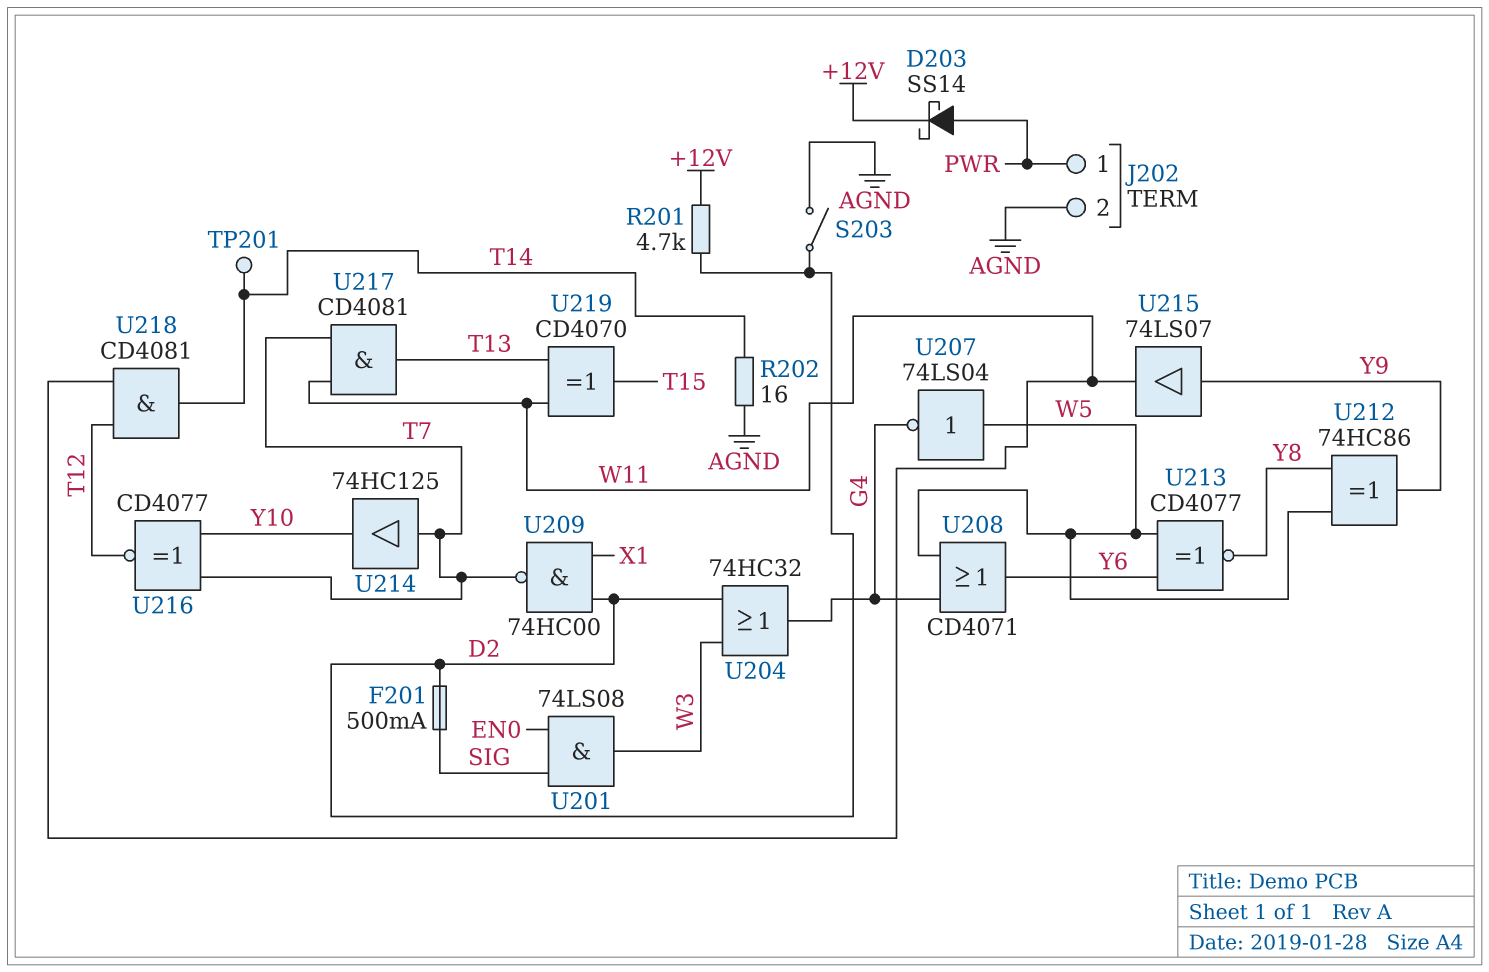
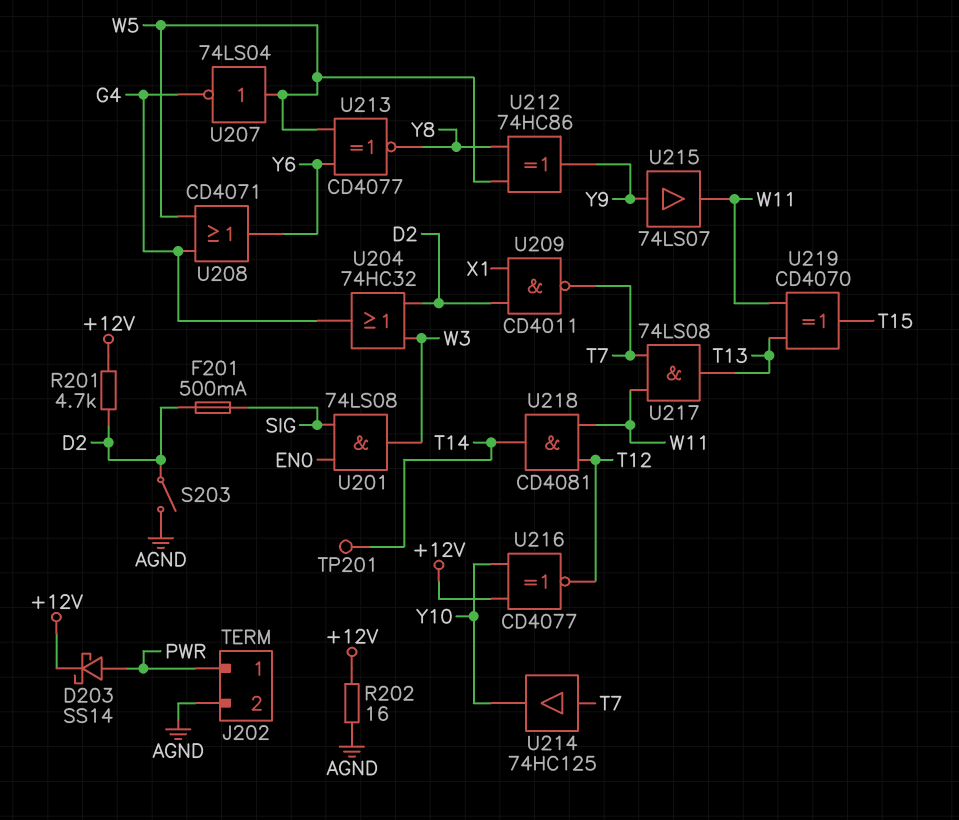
R202: 16 (AGND, T14) -> 16 (+12V, AGND)
U209: NAND 74HC00 (in D2, in X1, out T7) -> NAND CD4011 (in D2, in X1, out T7)
U216: XNOR CD4077 (in T7, in Y10, out T12) -> XNOR CD4077 (in +12V, in Y10, out T12)
U217: AND CD4081 (in T7, in W11, out T13) -> AND 74LS08 (in T7, in W11, out T13)

